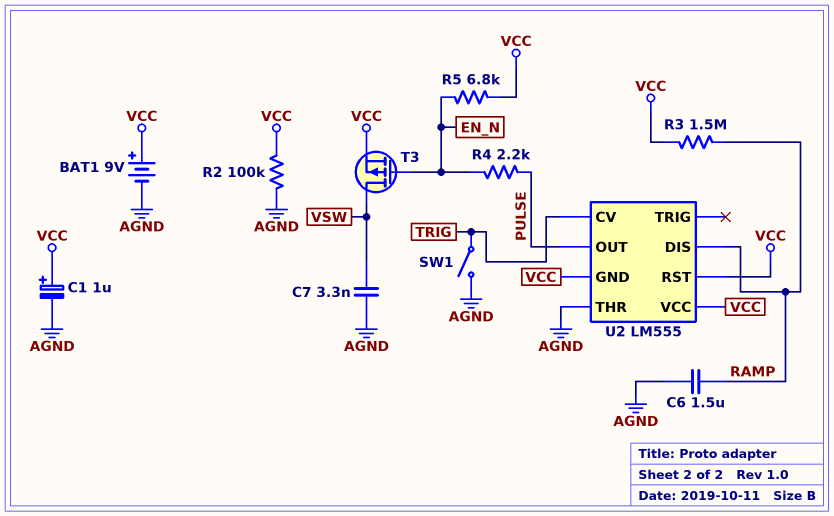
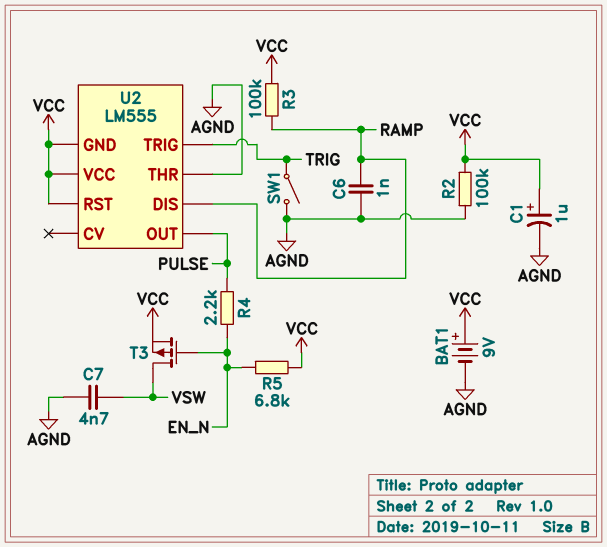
C6: 1.5uF (AGND, RAMP) -> 1nF (AGND, RAMP)
C7: 3.3nF (AGND, VSW) -> 4.7nF (AGND, VSW)
R3: 1.5M (RAMP, VCC) -> 100k (RAMP, VCC)
U2 pin CV: TRIG -> none
U2 pin TRIG: none -> TRIG

